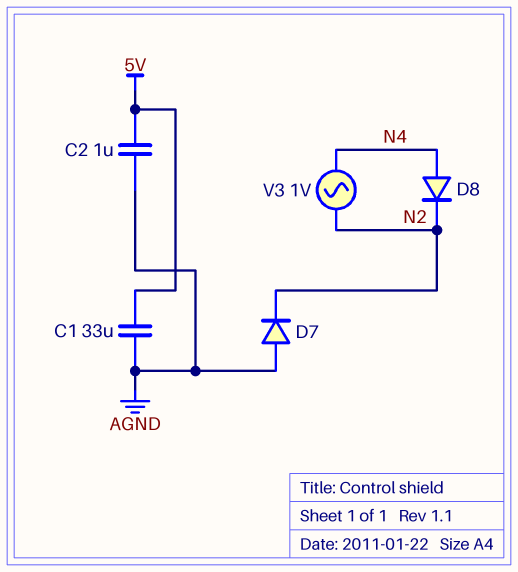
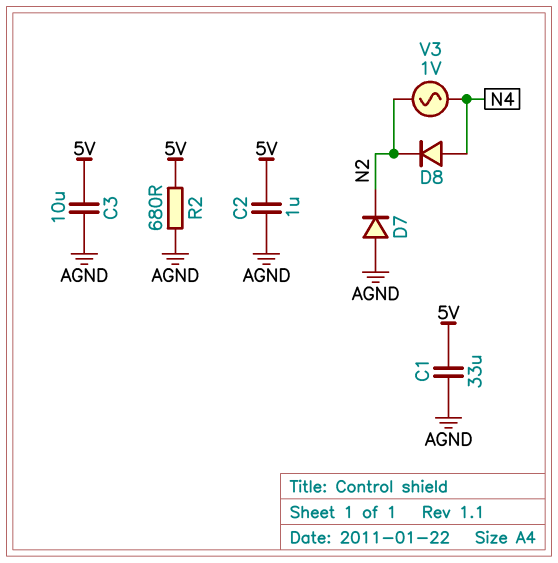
C3: none -> 10uF (5V, AGND)
R2: none -> 680 (5V, AGND)

